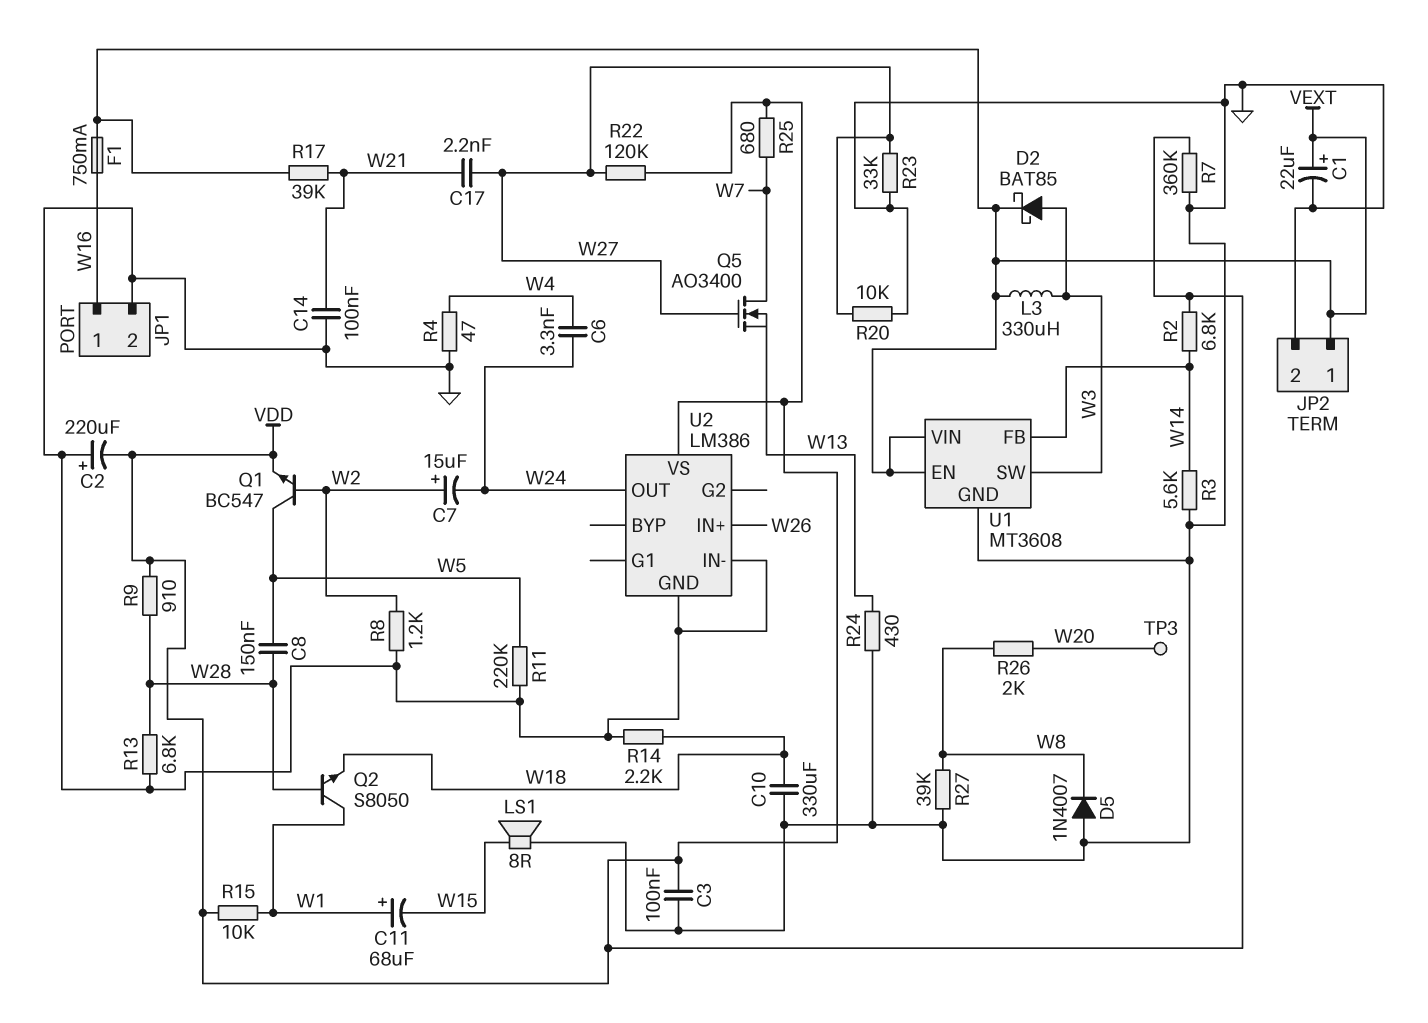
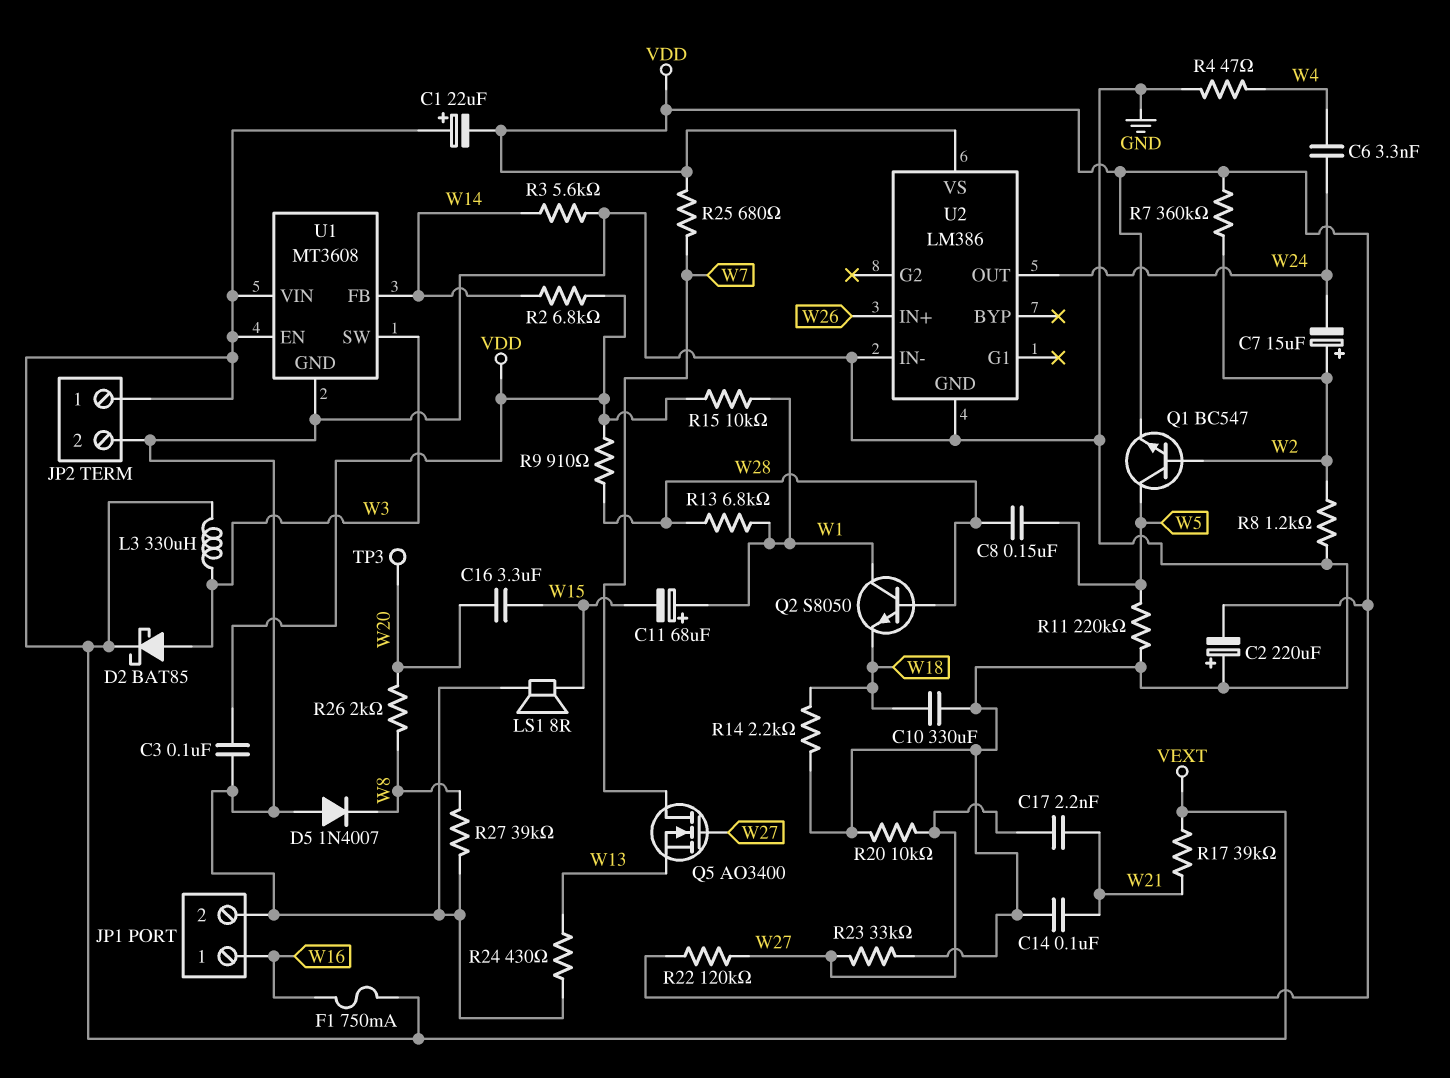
C1: 22uF (plus VEXT, minus GND) -> 22uF (plus VEXT, minus VDD)
C16: none -> 3.3uF (W15, W20)
R7: 360k (GND, VDD) -> 360k (VDD, W2)
R13: 6.8k (GND, W28) -> 6.8k (W1, W28)

